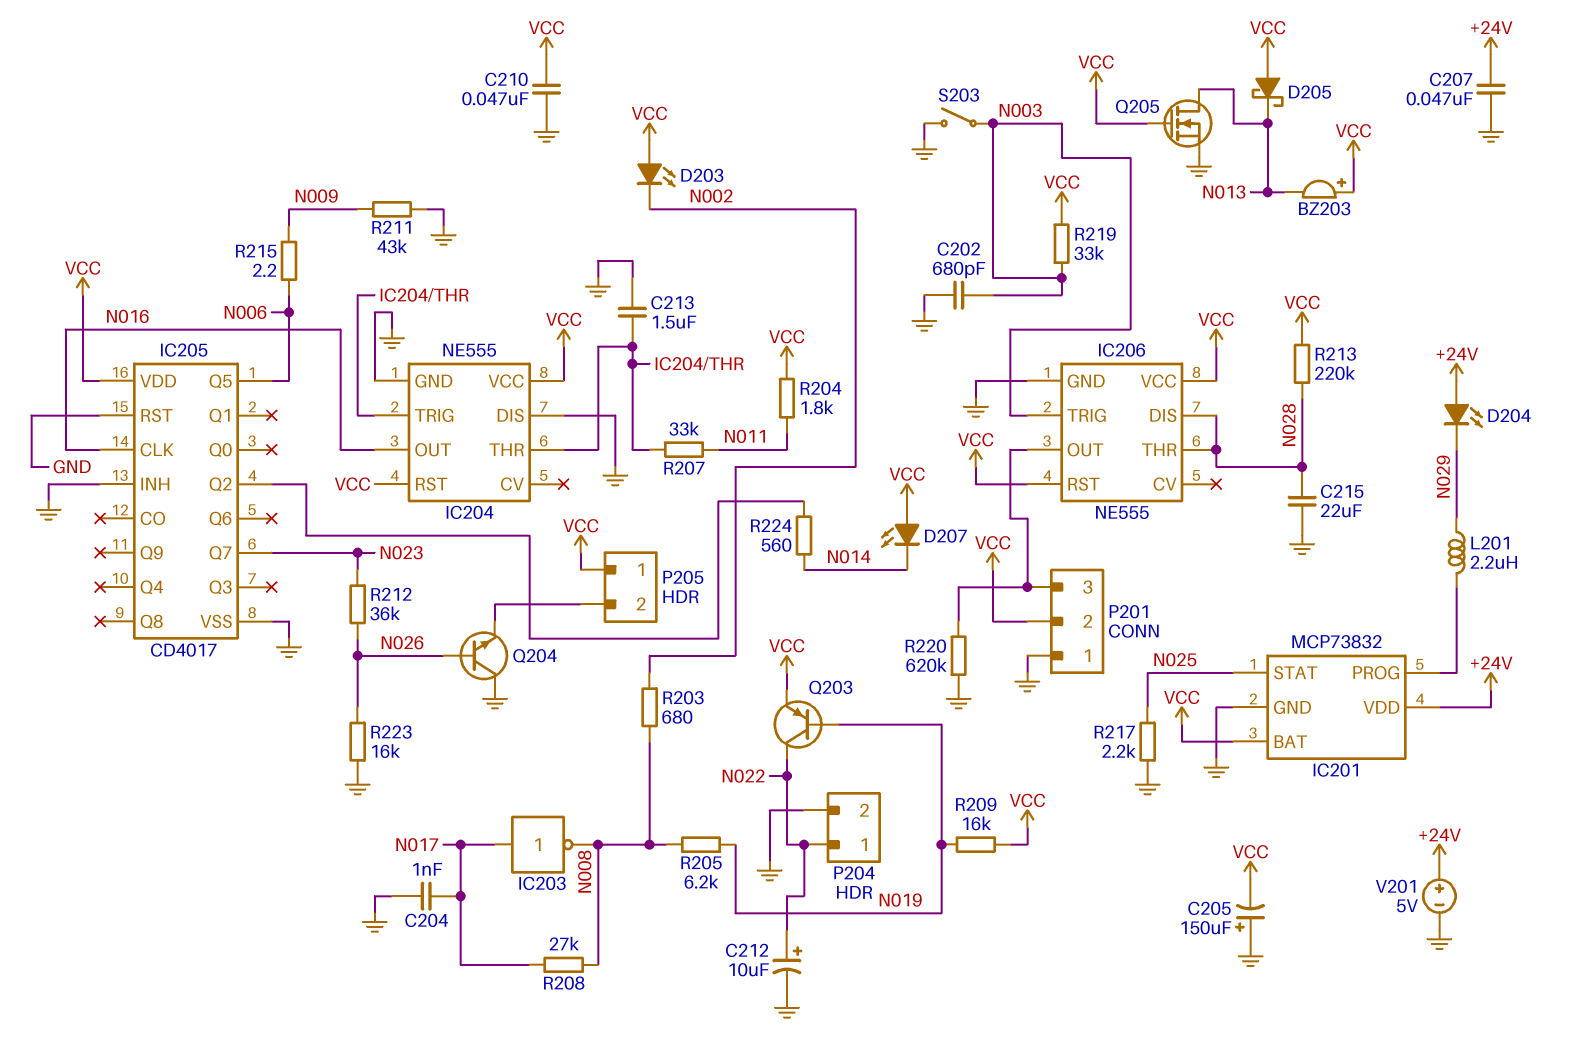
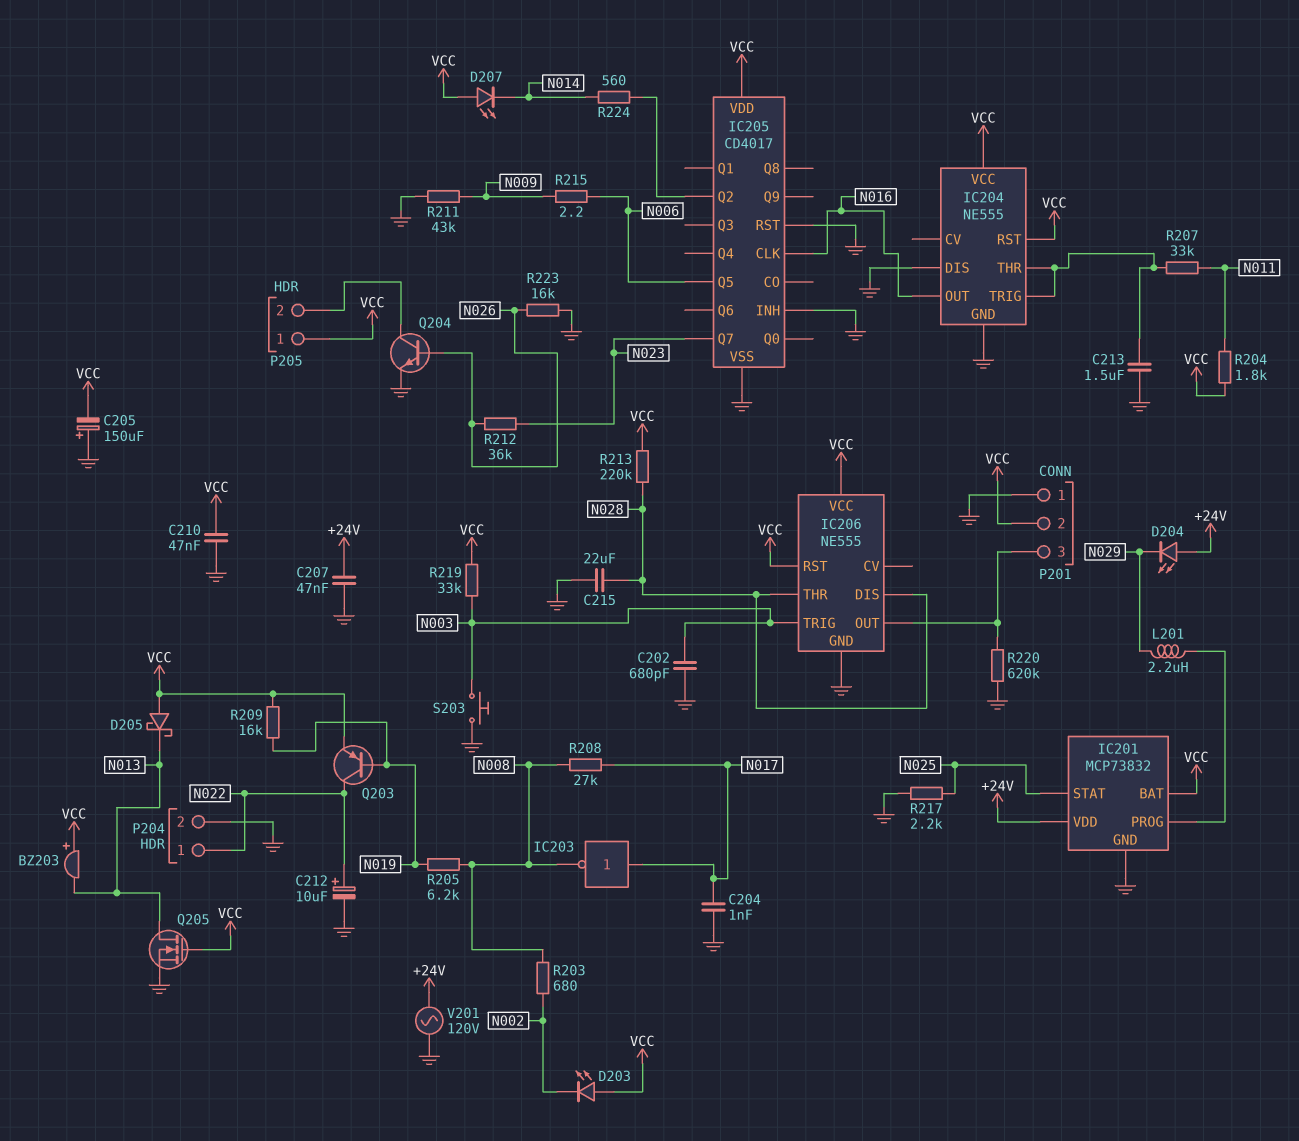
Q204: NPN (B N026, C GND, E P205/2) -> NPN (B N026, C P205/2, E GND)
S203: switch (GND, N003) -> button (GND, N003)
V201: 5V (plus +24V, minus GND) -> AC 120V (+24V, GND)

